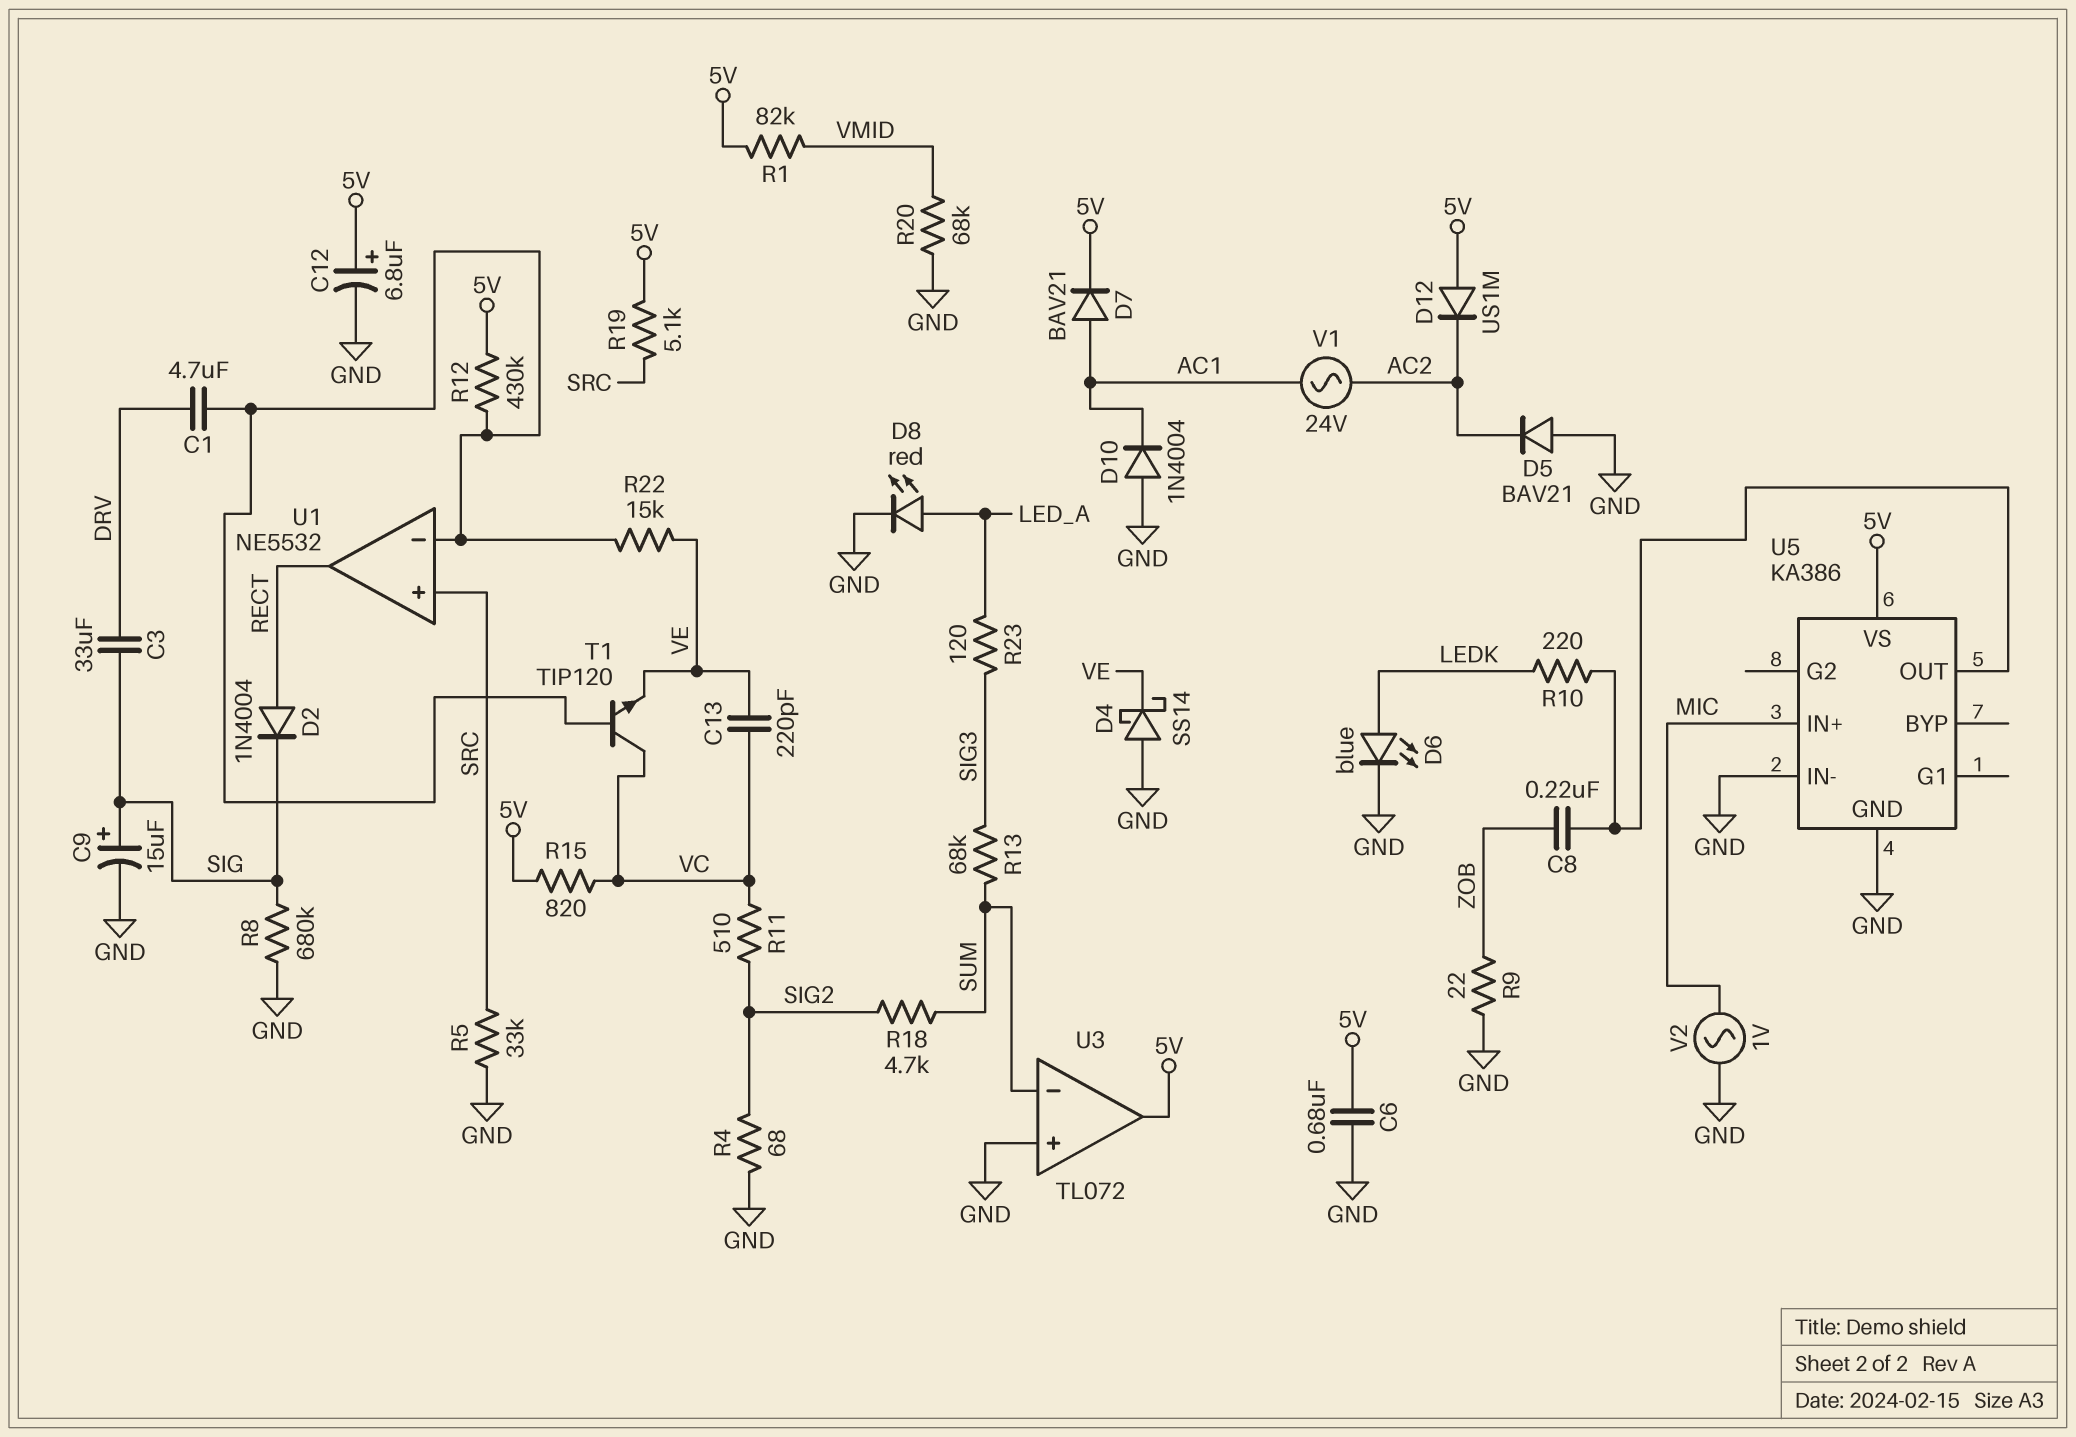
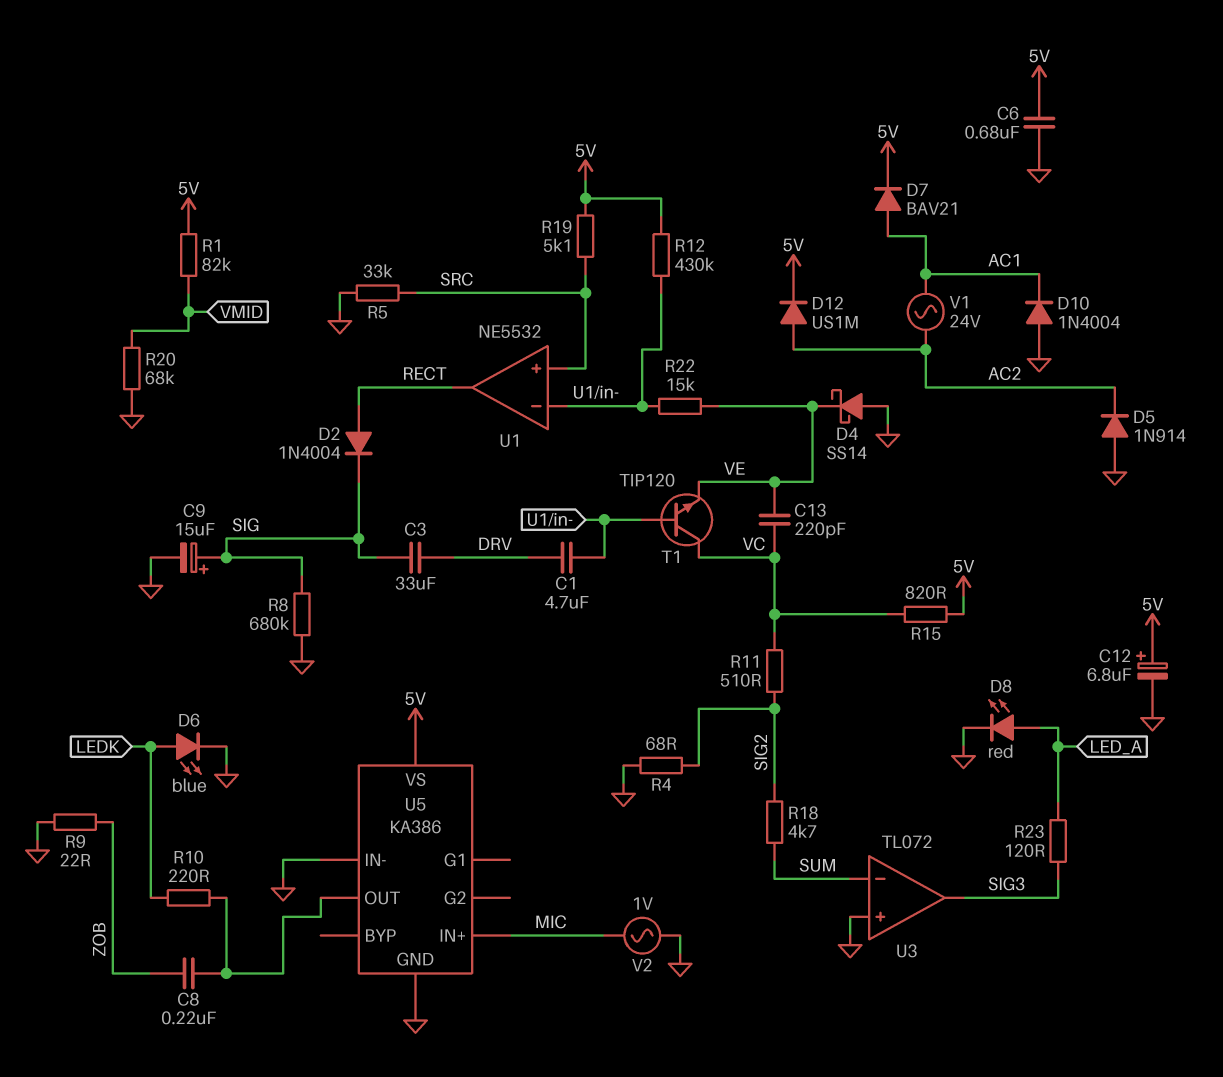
D5: diode BAV21 (A GND, K AC2) -> diode 1N914 (A GND, K AC2)
D12: diode US1M (A 5V, K AC2) -> diode US1M (A AC2, K 5V)
R13: 68k (SIG3, SUM) -> none
U3 pin out: 5V -> SIG3

